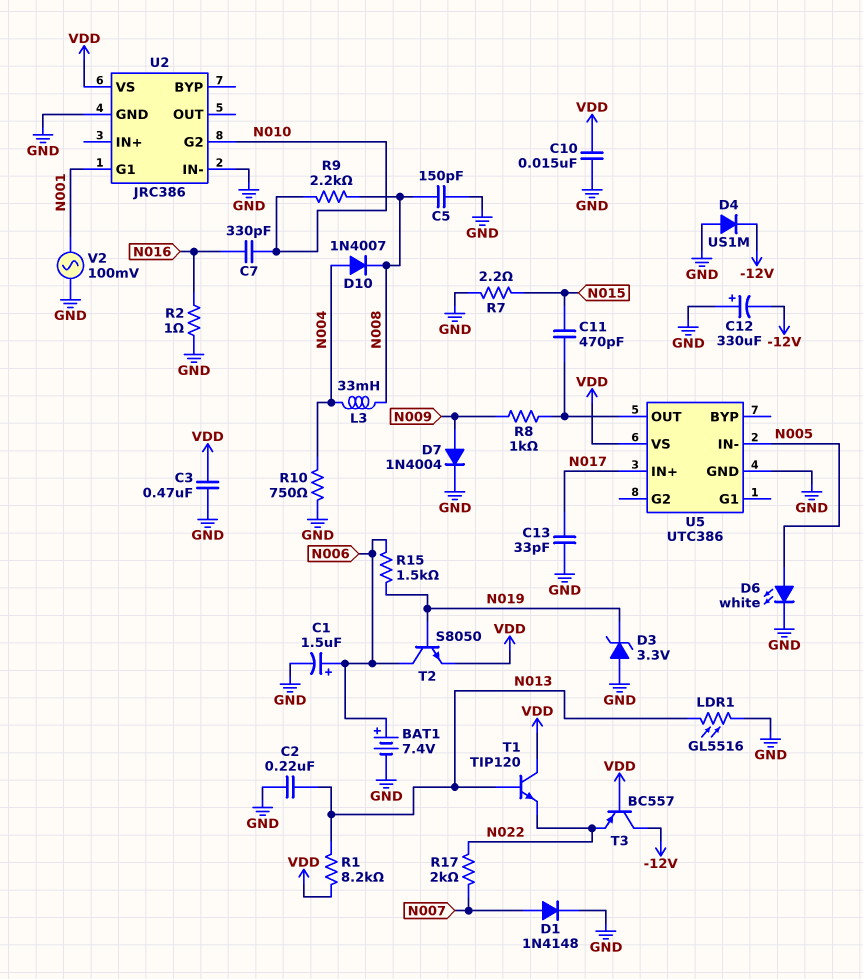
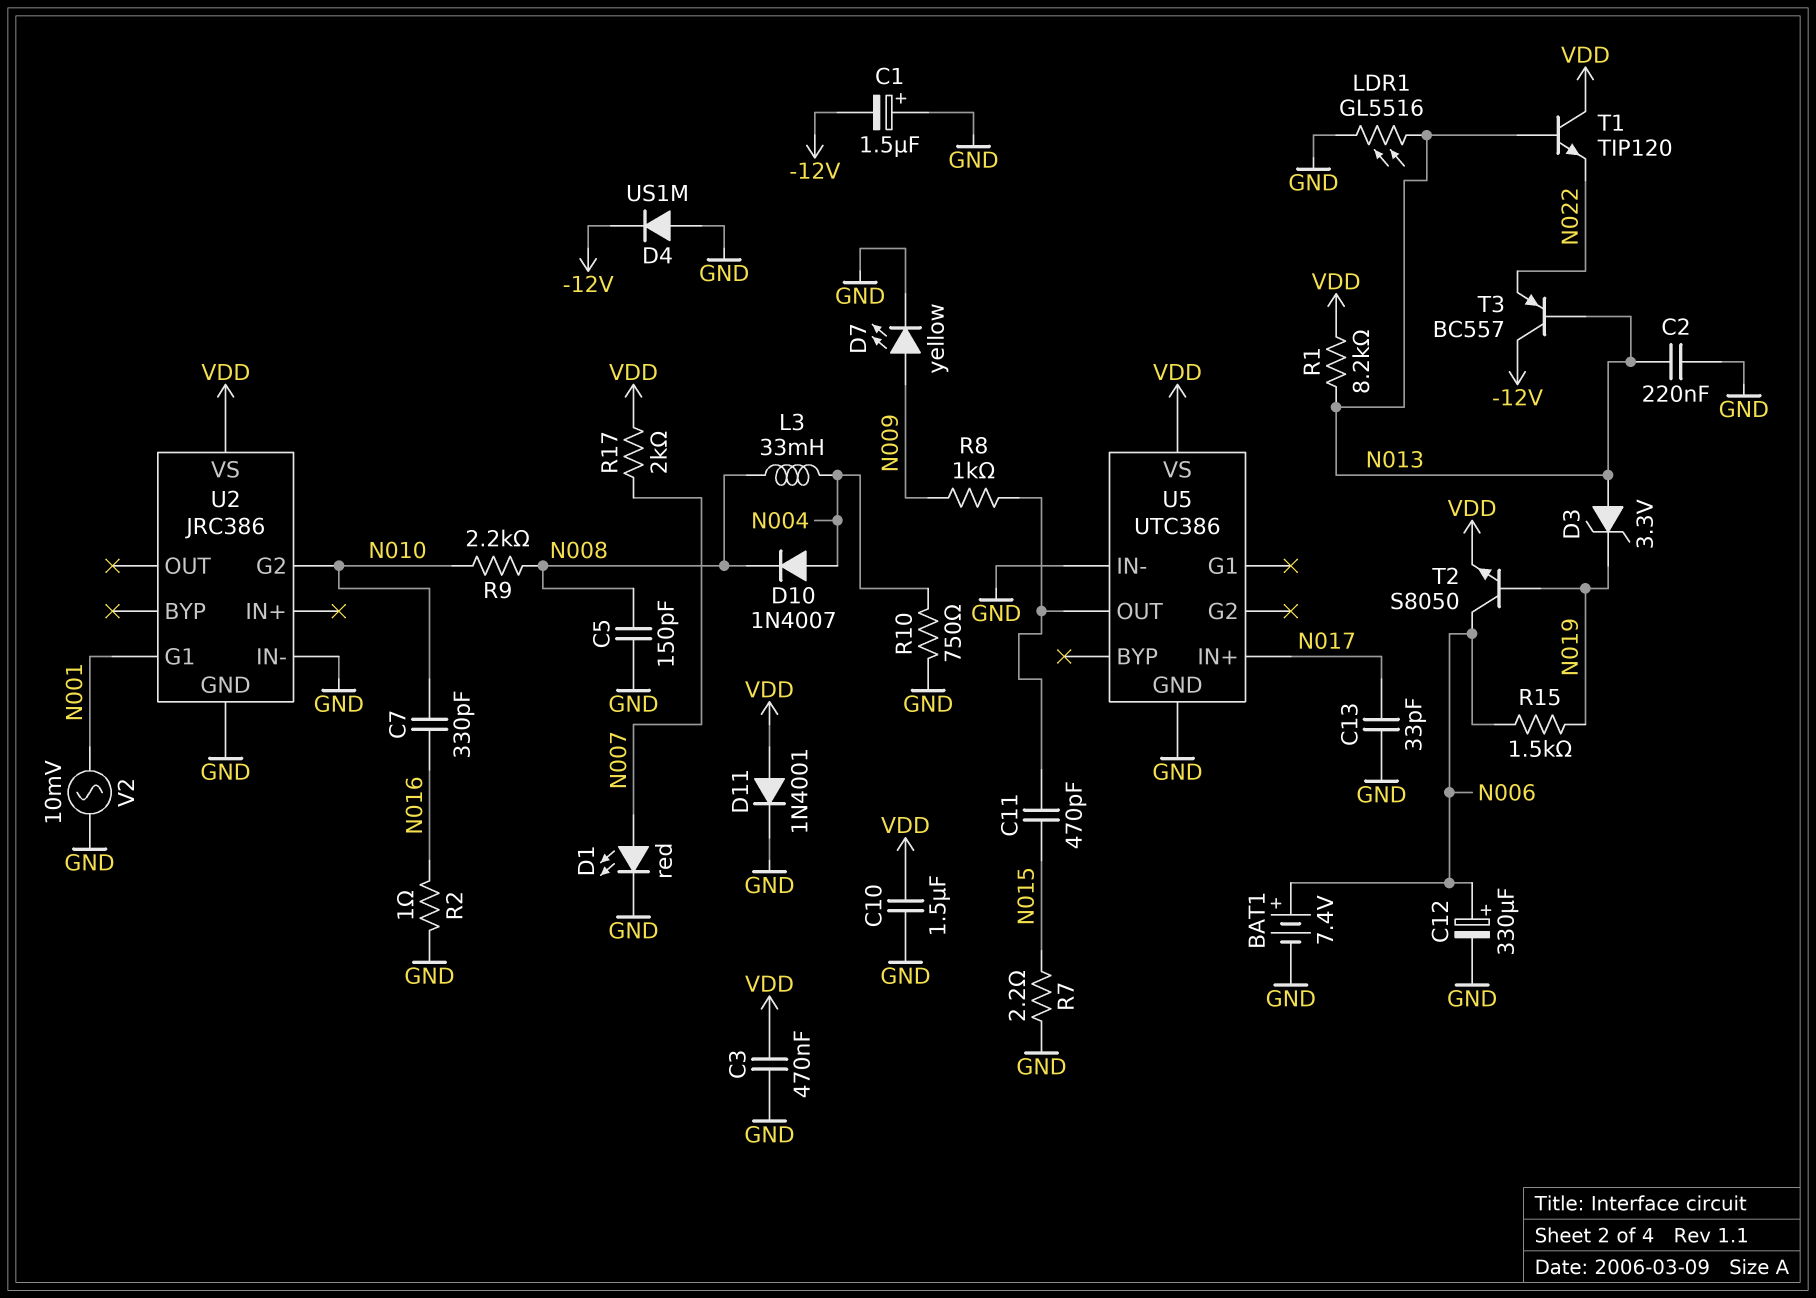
C1: 1.5uF (plus N006, minus GND) -> 1.5uF (plus GND, minus -12V)
C10: 15nF (GND, VDD) -> 1.5uF (GND, VDD)
C12: 330uF (plus GND, minus -12V) -> 330uF (plus N006, minus GND)
D1: diode 1N4148 (A N007, K GND) -> LED red (A N007, K GND)
D3: zener 3.3V (A GND, K N019) -> zener 3.3V (A N013, K N019)
D6: LED white (A N005, K GND) -> none
D7: diode 1N4004 (A N009, K GND) -> LED yellow (A N009, K GND)
D11: none -> diode 1N4001 (A VDD, K GND)
R17: 2k (N007, N022) -> 2k (N007, VDD)
T3: PNP BC557 (B VDD, C -12V, E N022) -> PNP BC557 (B N013, C -12V, E N022)
U5 pin IN-: N005 -> GND
V2: AC 100mV (GND, N001) -> AC 10mV (GND, N001)

